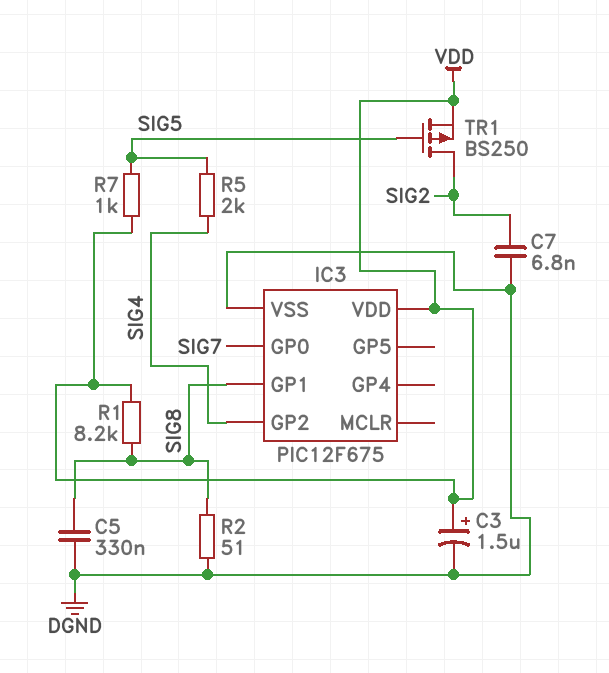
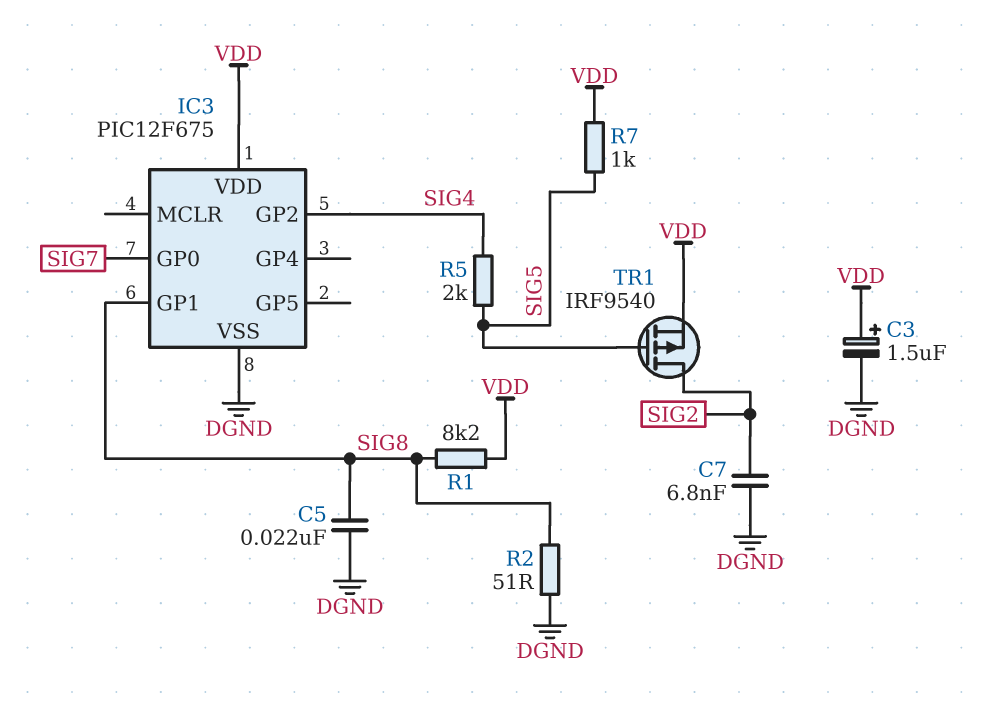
C5: 330nF (DGND, SIG8) -> 22nF (DGND, SIG8)
TR1: PMOS BS250 (G SIG5, D SIG2, S VDD) -> PMOS IRF9540 (G SIG5, D SIG2, S VDD)

